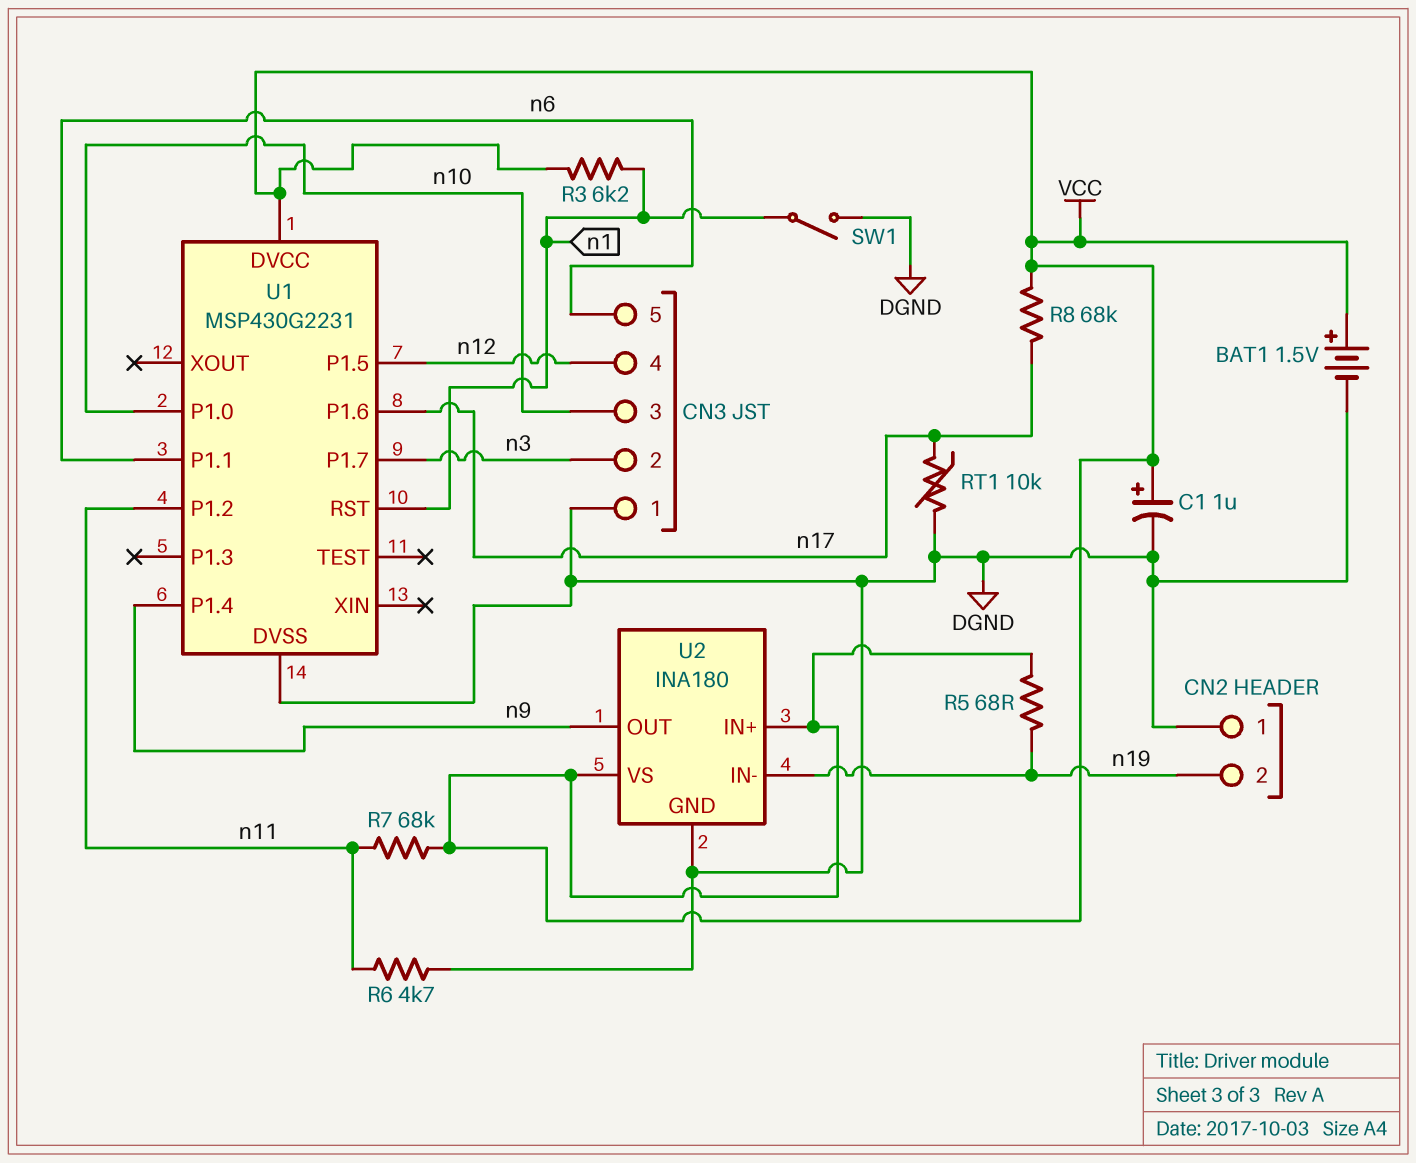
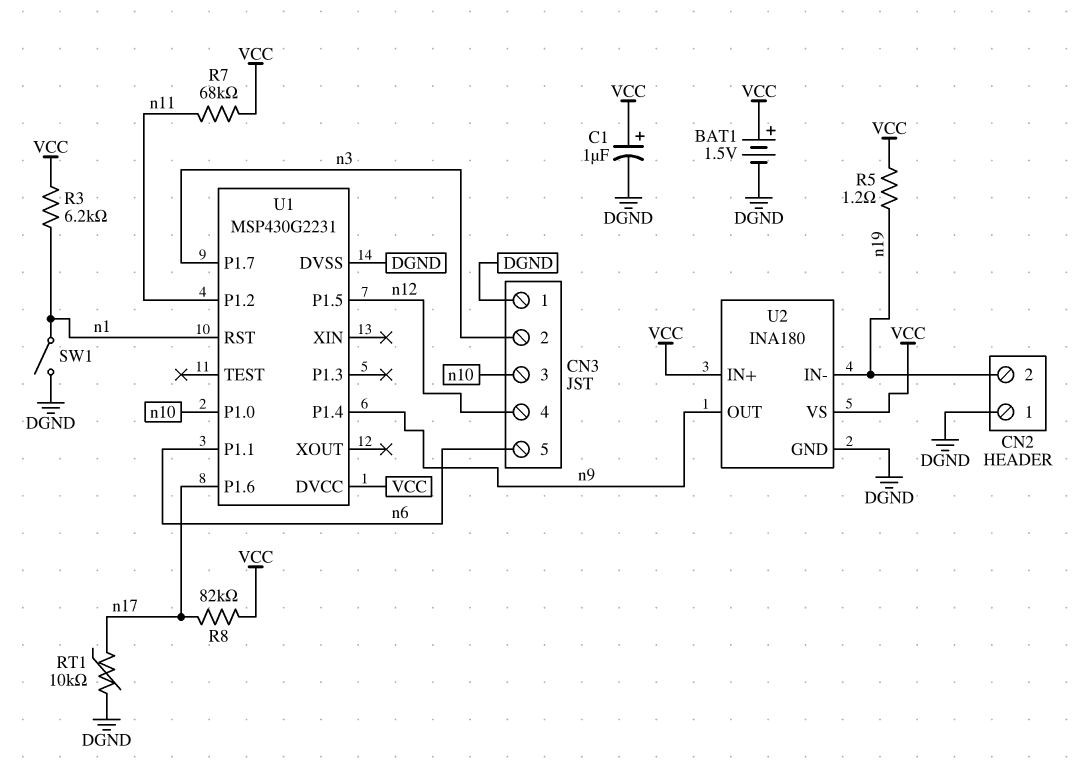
R5: 68 (VCC, n19) -> 1.2 (VCC, n19)
R6: 4.7k (DGND, n11) -> none
R8: 68k (VCC, n17) -> 82k (VCC, n17)

